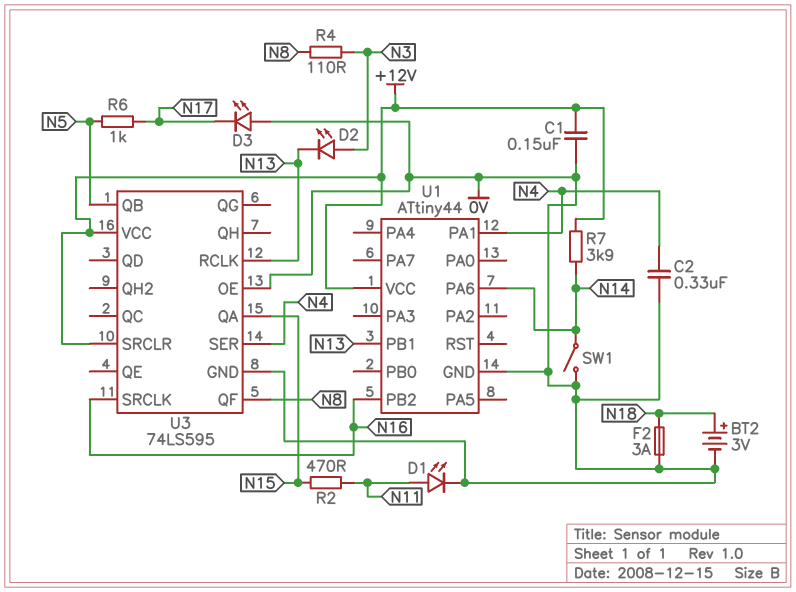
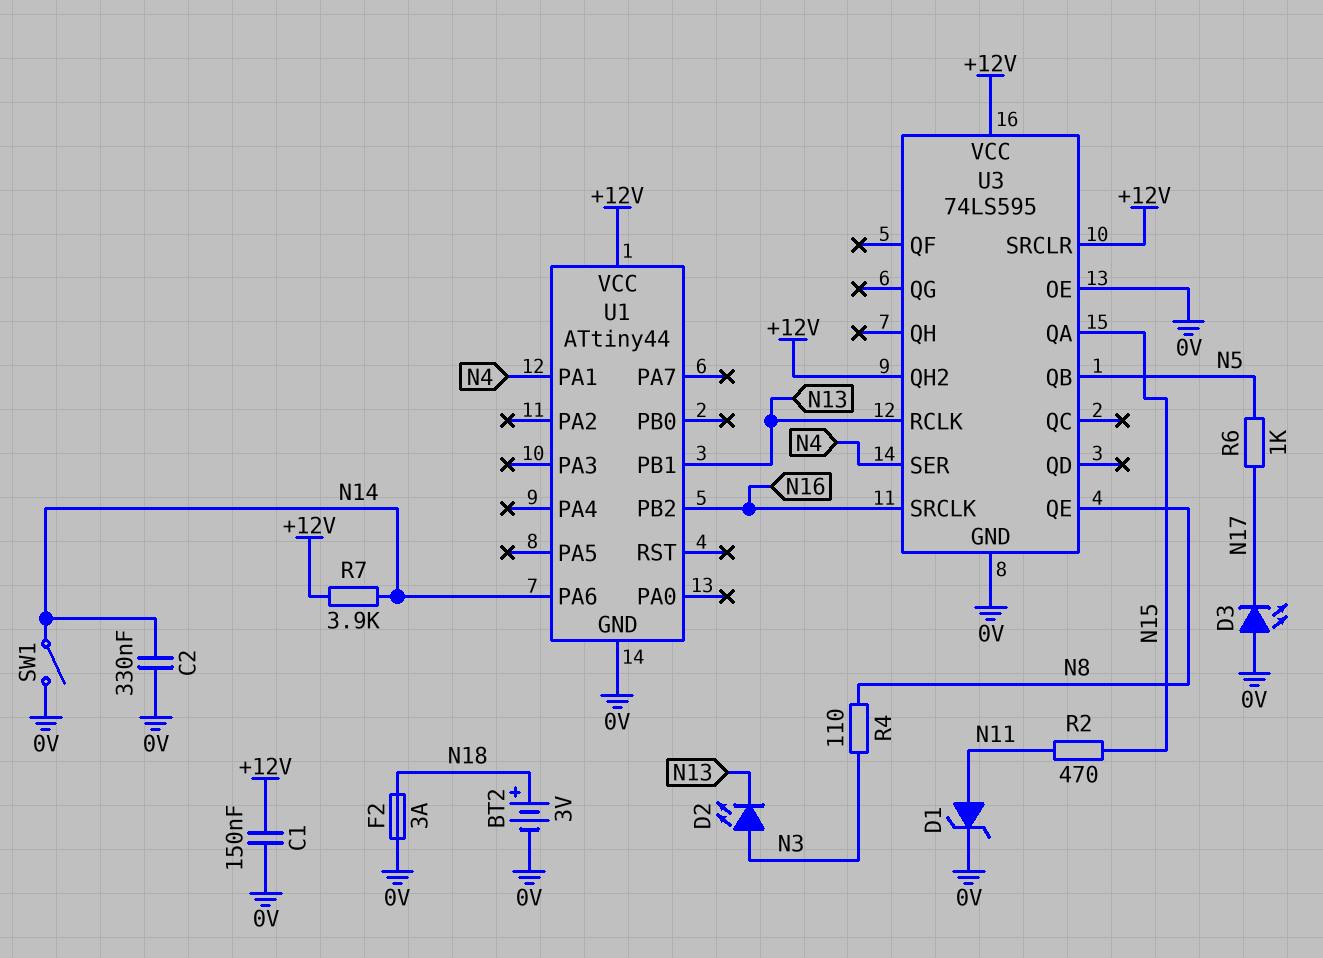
C2: 330nF (0V, N4) -> 330nF (0V, N14)
D1: LED (A N11, K 0V) -> zener (A N11, K 0V)
U3 pin QE: none -> N8
U3 pin QF: N8 -> none
U3 pin QH2: none -> +12V

